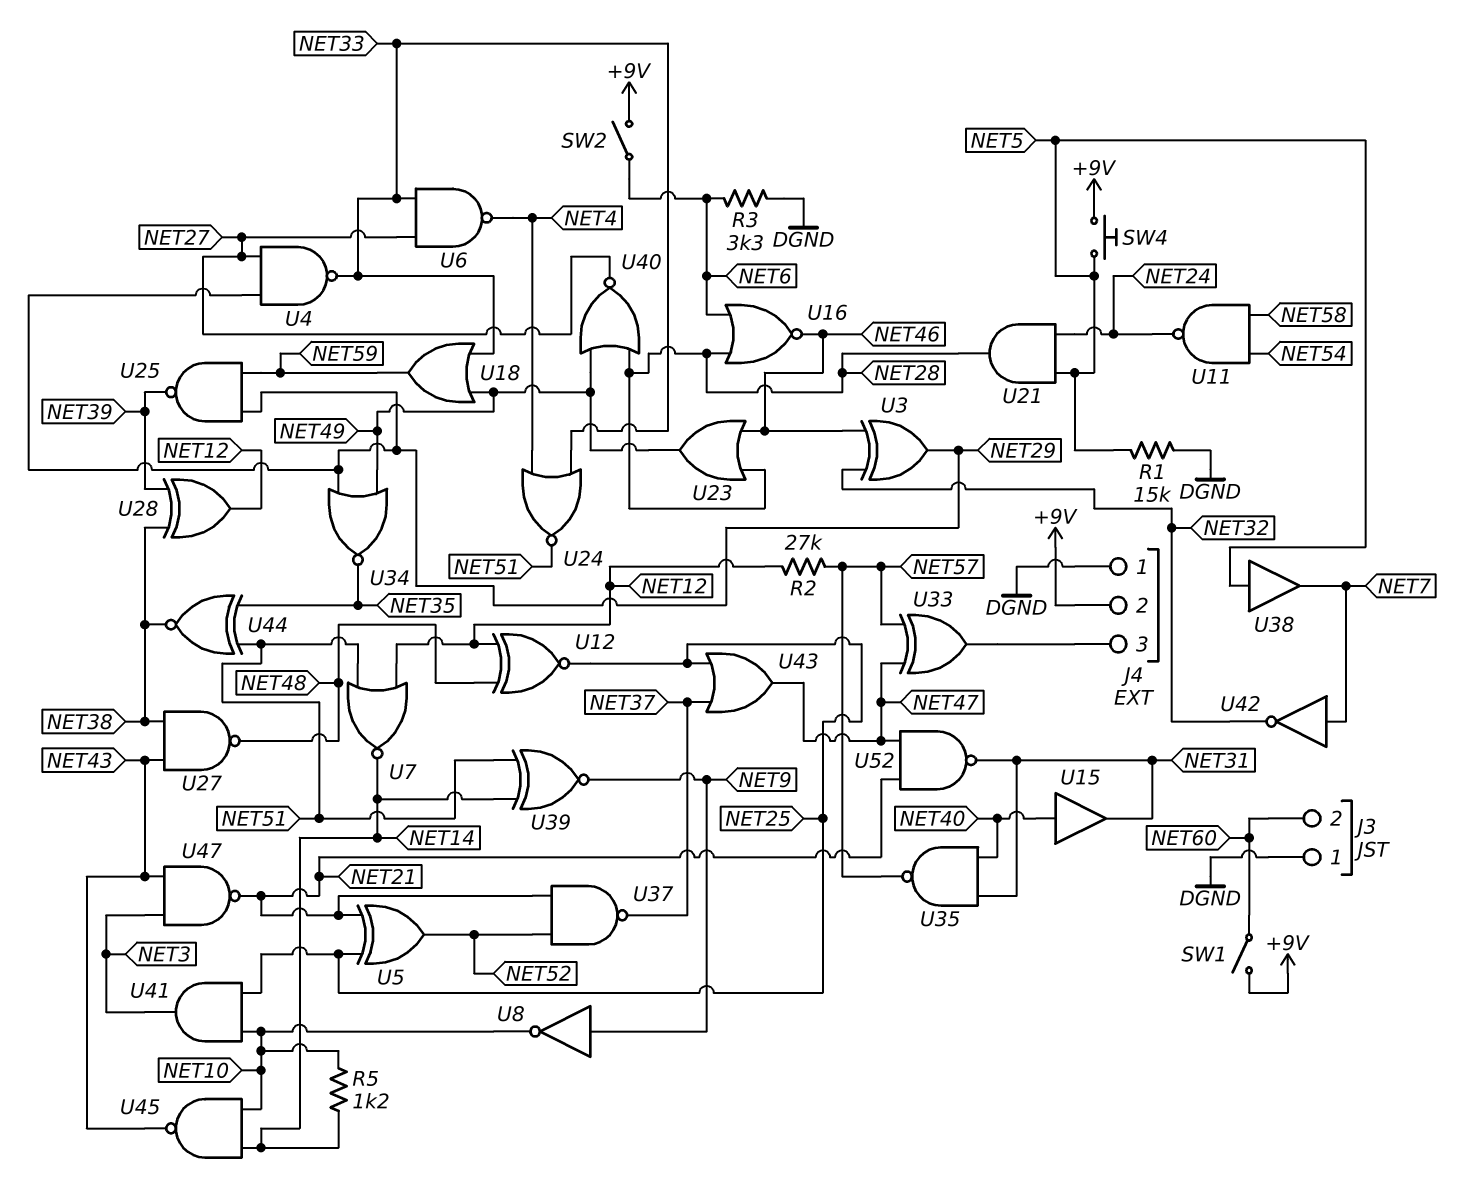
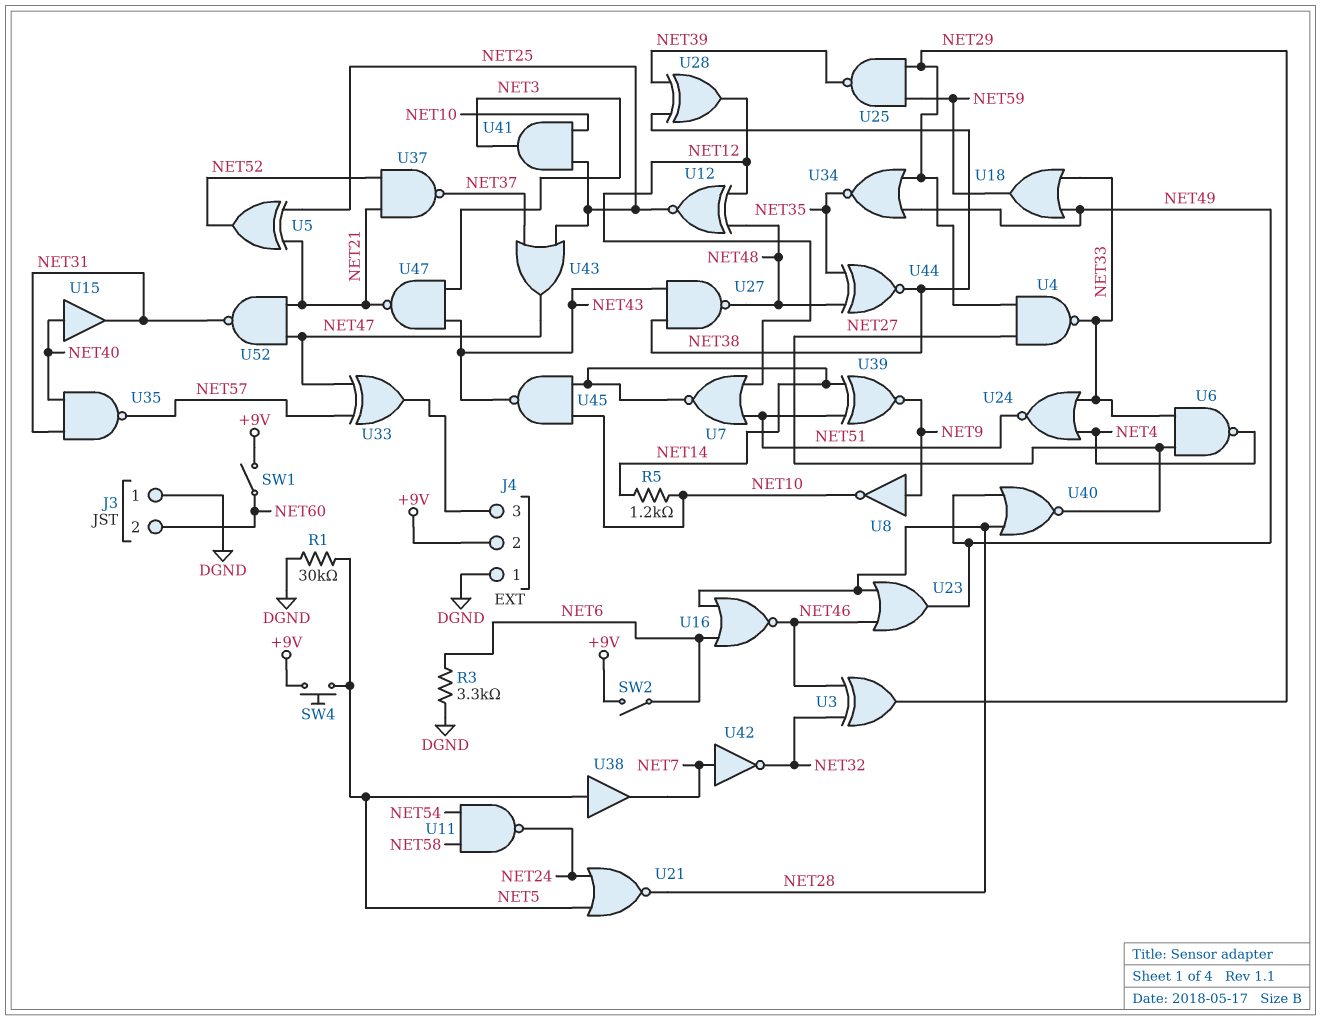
R1: 15k (DGND, NET5) -> 30k (DGND, NET5)
R2: 27k (NET12, NET57) -> none
U21: AND (in NET5, in NET24, out NET28) -> NOR (in NET5, in NET24, out NET28)
U44: XNOR (in NET35, in NET51, out NET38) -> XNOR (in NET35, in NET48, out NET38)

